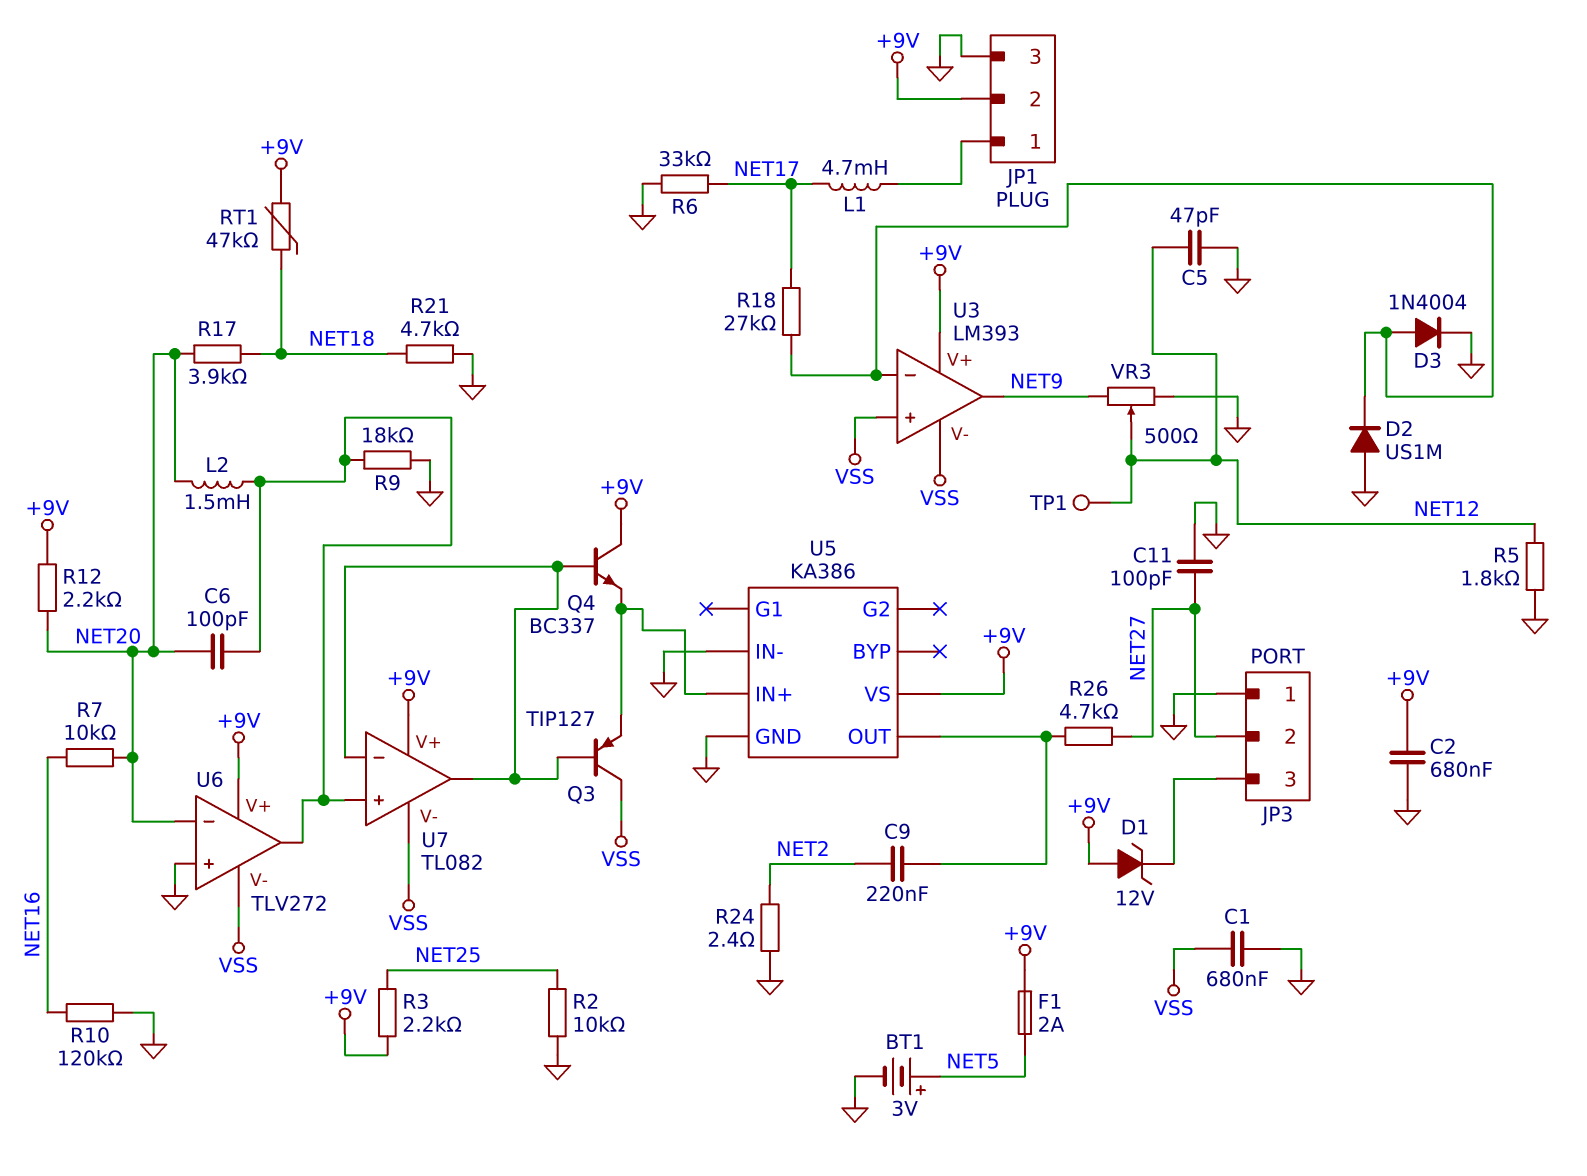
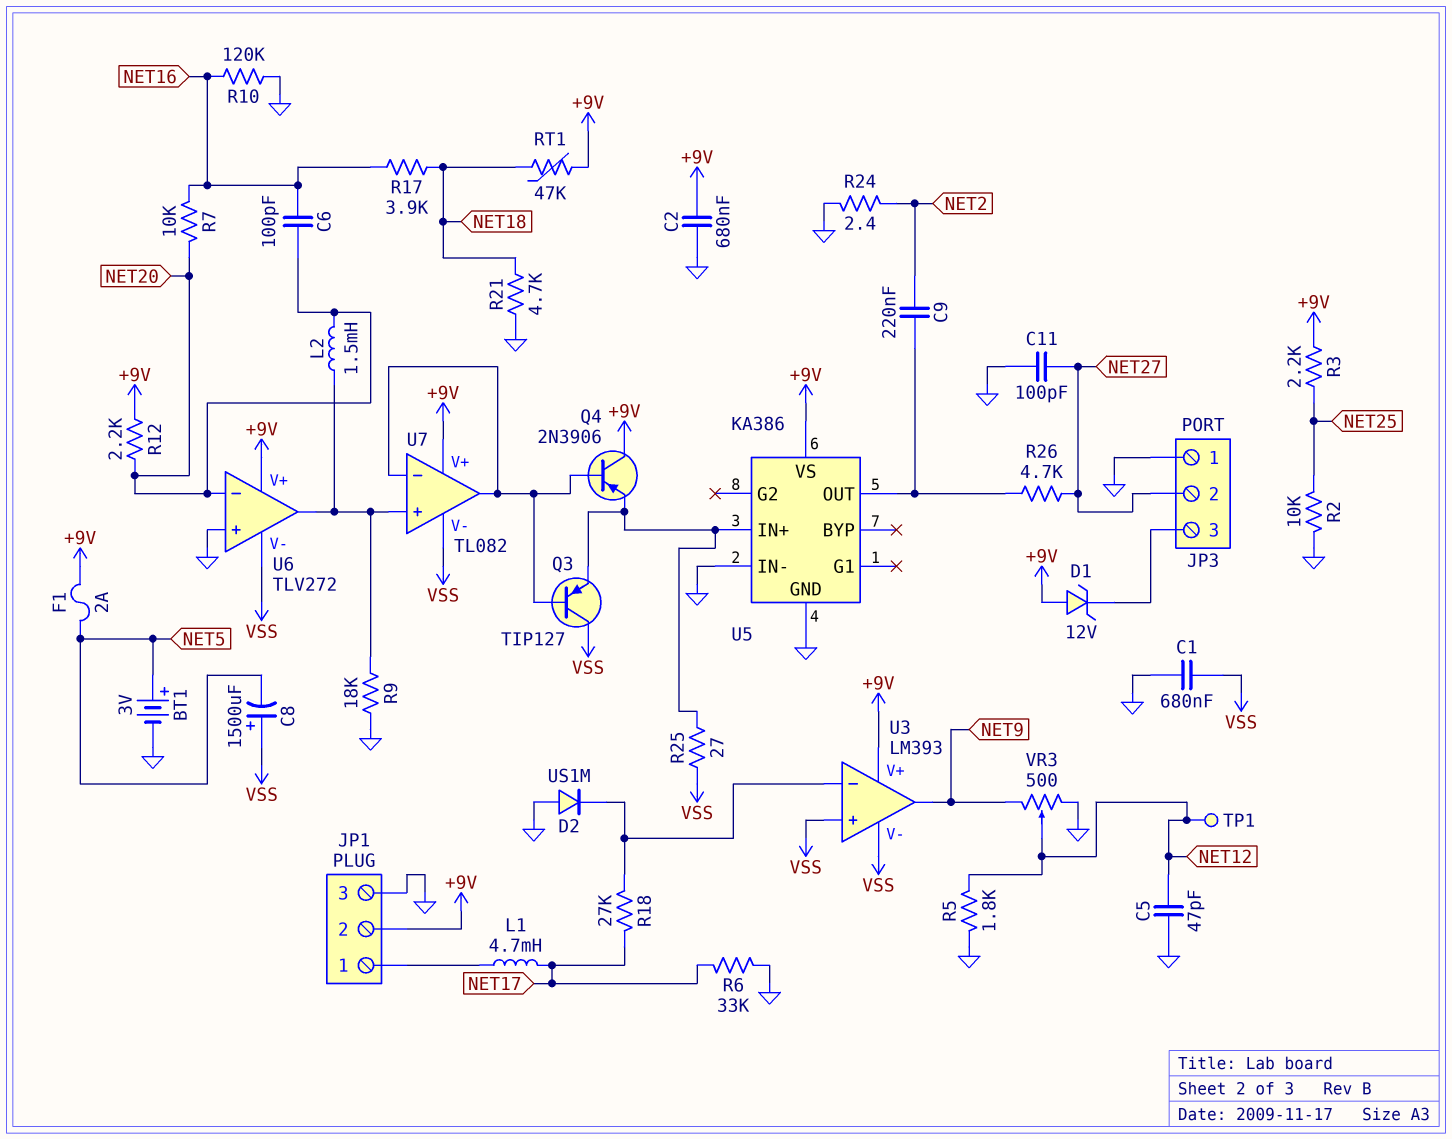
C6: 100pF (NET20, U6/out) -> 100pF (NET16, NET20)
C8: none -> 1500uF (plus VSS, minus NET5)
D3: diode 1N4004 (A U3/in-, K GND) -> none
Q4: NPN BC337 (B U7/in-, C +9V, E U5/IN+) -> PNP 2N3906 (B U7/in-, C +9V, E U5/IN+)
R17: 3.9k (NET18, NET20) -> 3.9k (NET16, NET18)
R25: none -> 27 (U5/IN+, VSS)

